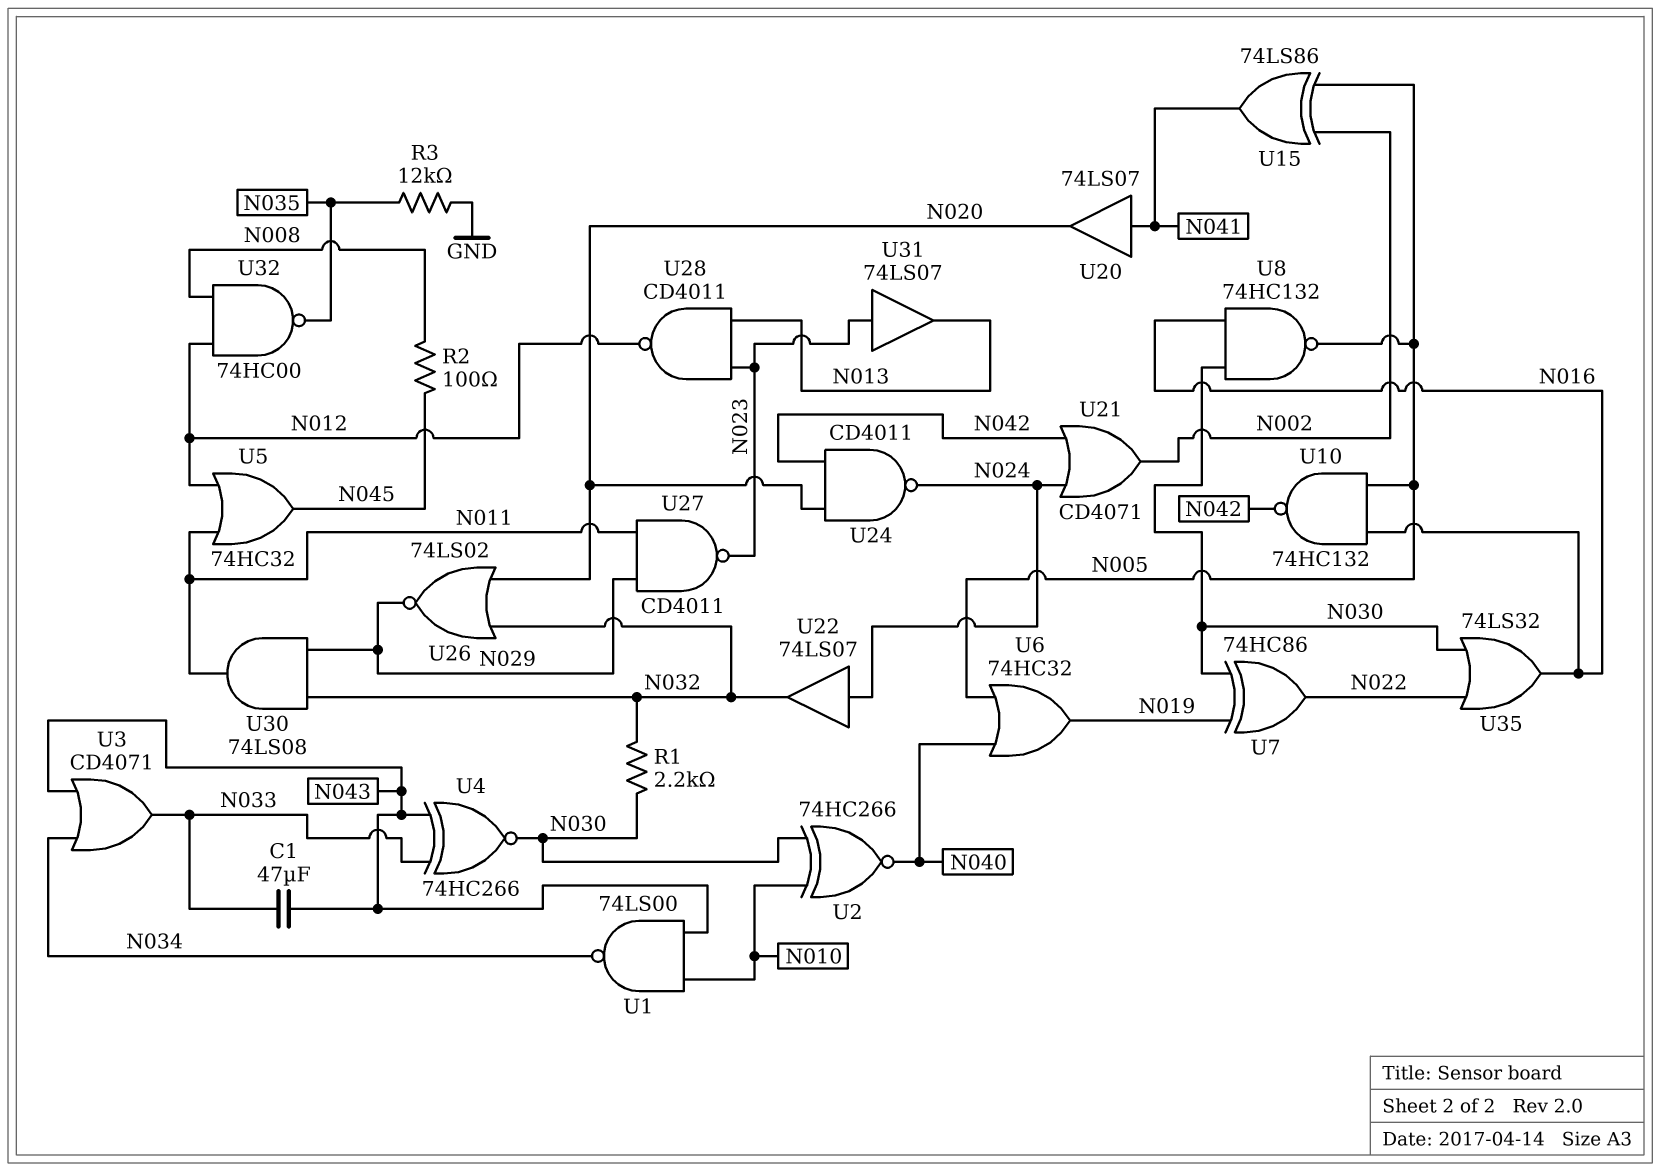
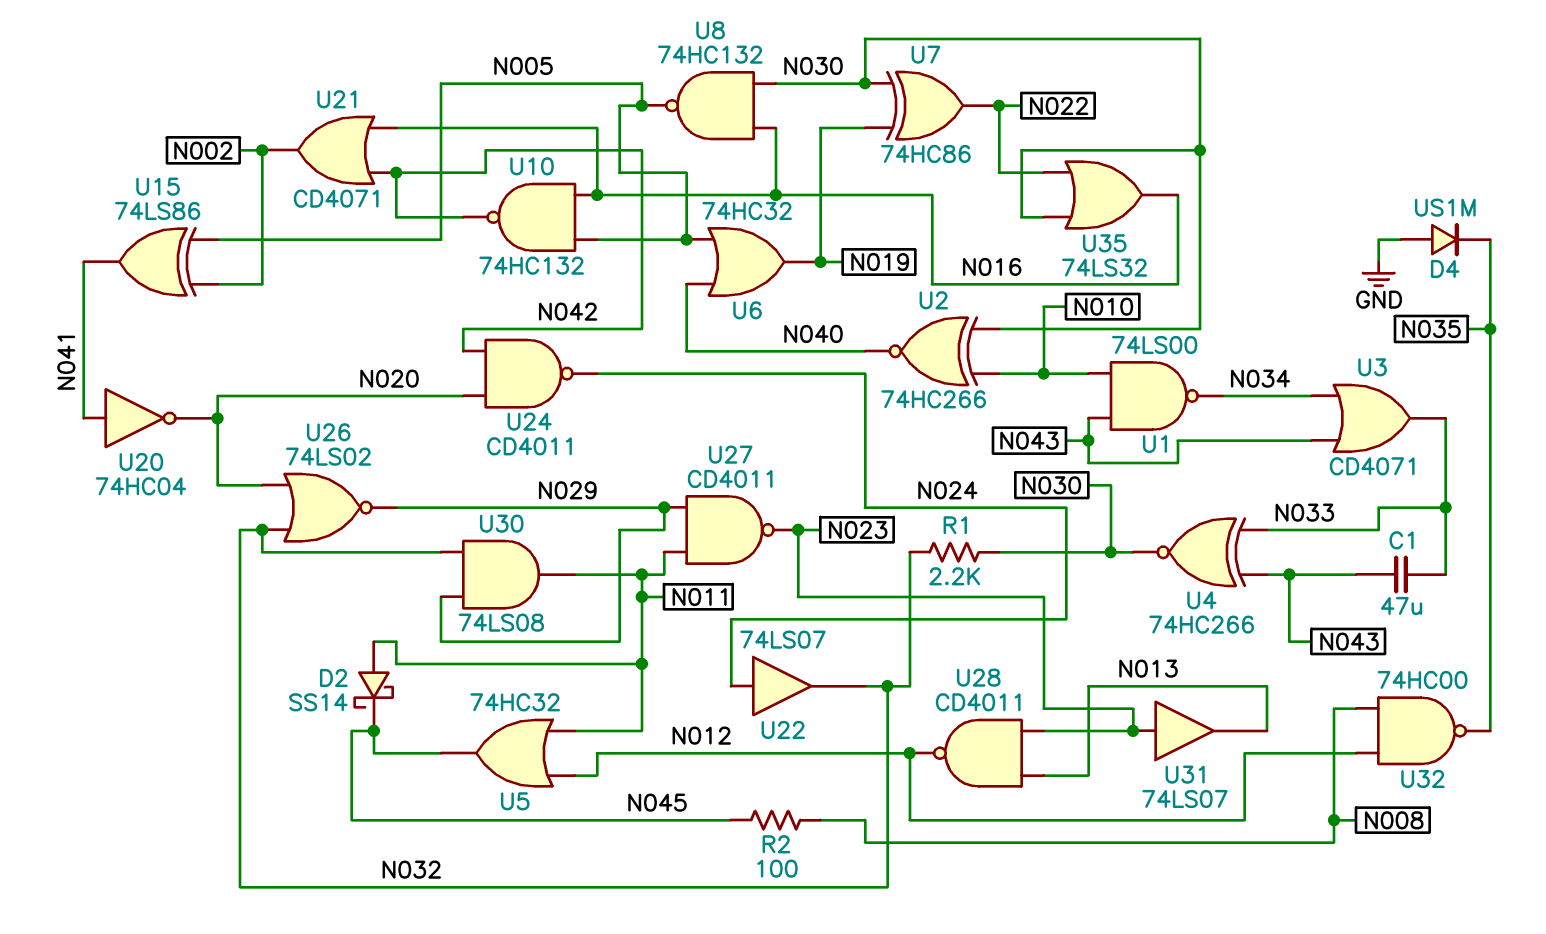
D2: none -> schottky SS14 (A N011, K N045)
D4: none -> diode US1M (A GND, K N035)
R3: 12k (GND, N035) -> none
U20: buffer 74LS07 (in N041, out N020) -> NOT 74HC04 (in N041, out N020)
U21: OR CD4071 (in N024, in N042, out N002) -> OR CD4071 (in N016, in N042, out N002)

